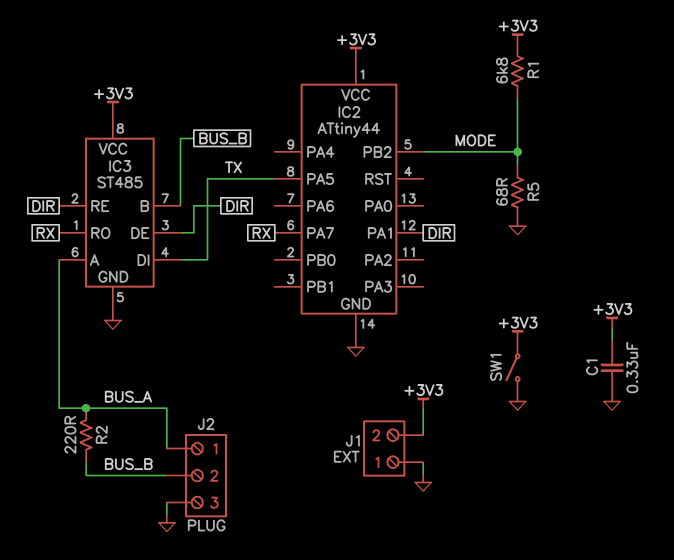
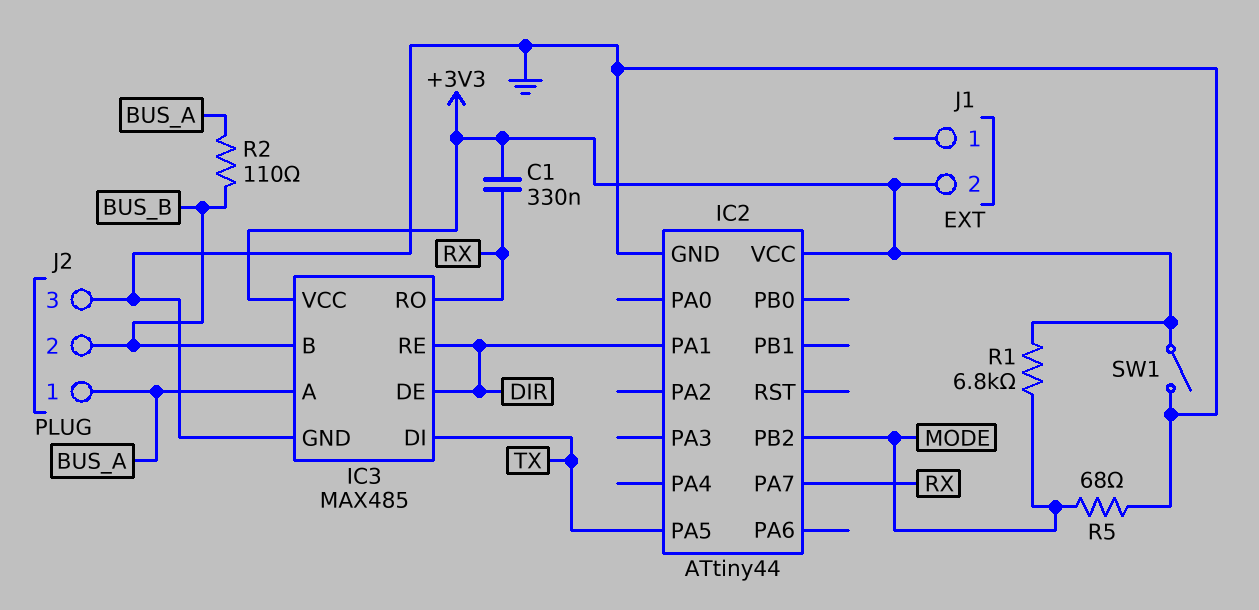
C1: 330nF (+3V3, GND) -> 330nF (+3V3, RX)
IC3: ST485 -> MAX485
J1 pin 1: GND -> none
R2: 220 (BUS_A, BUS_B) -> 110 (BUS_A, BUS_B)

